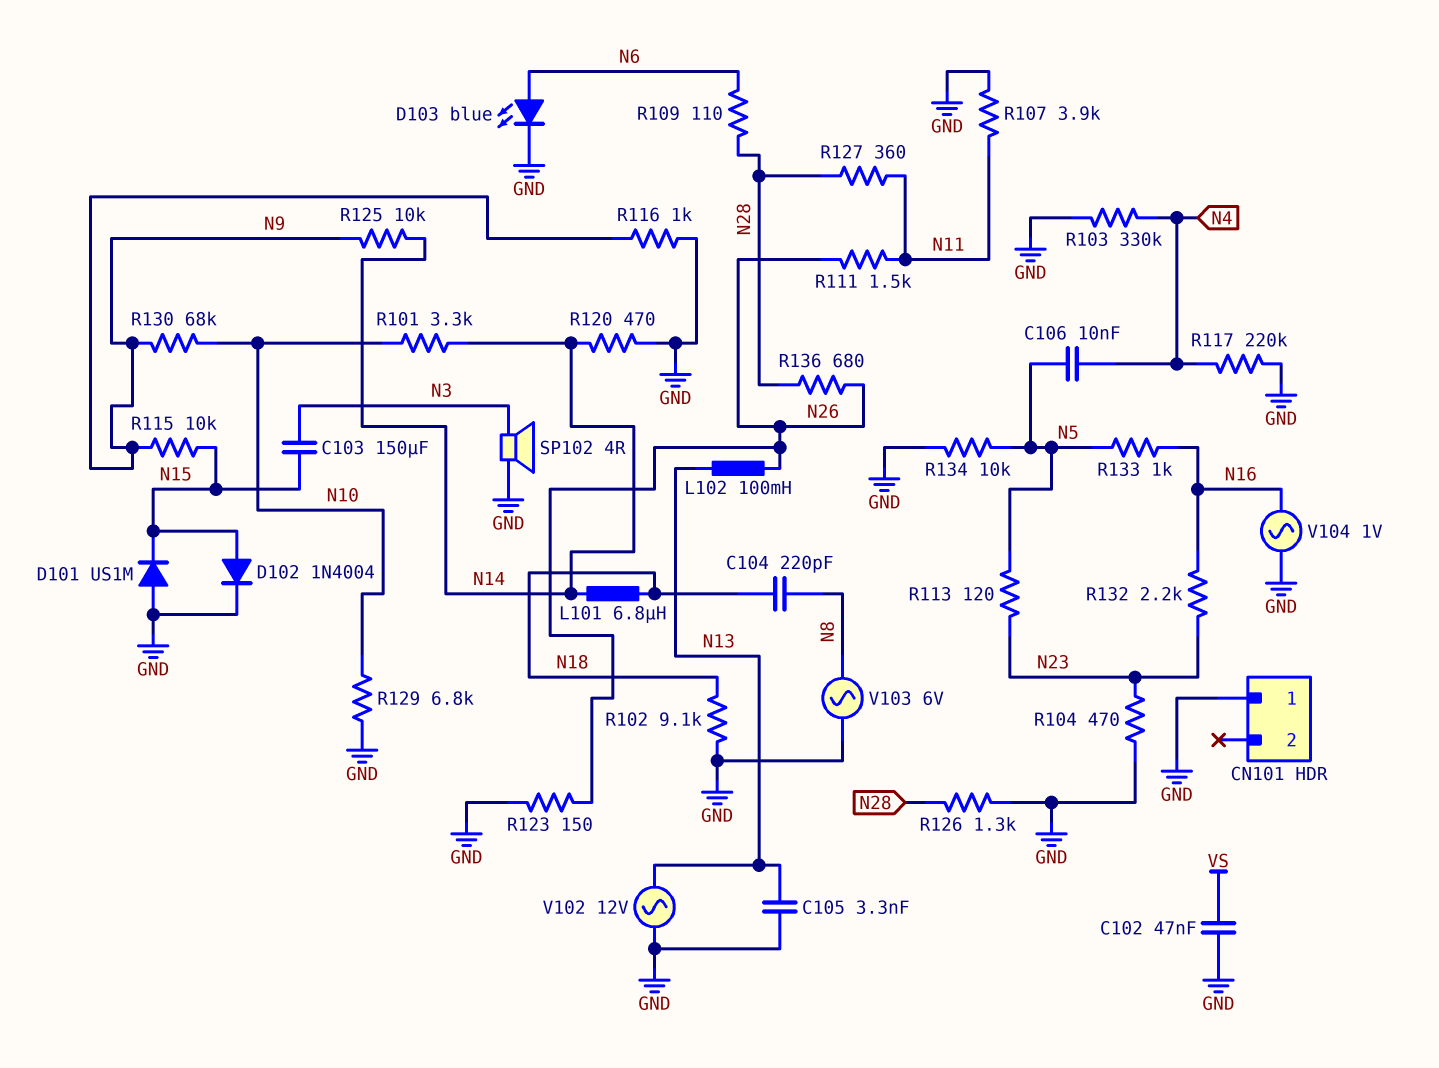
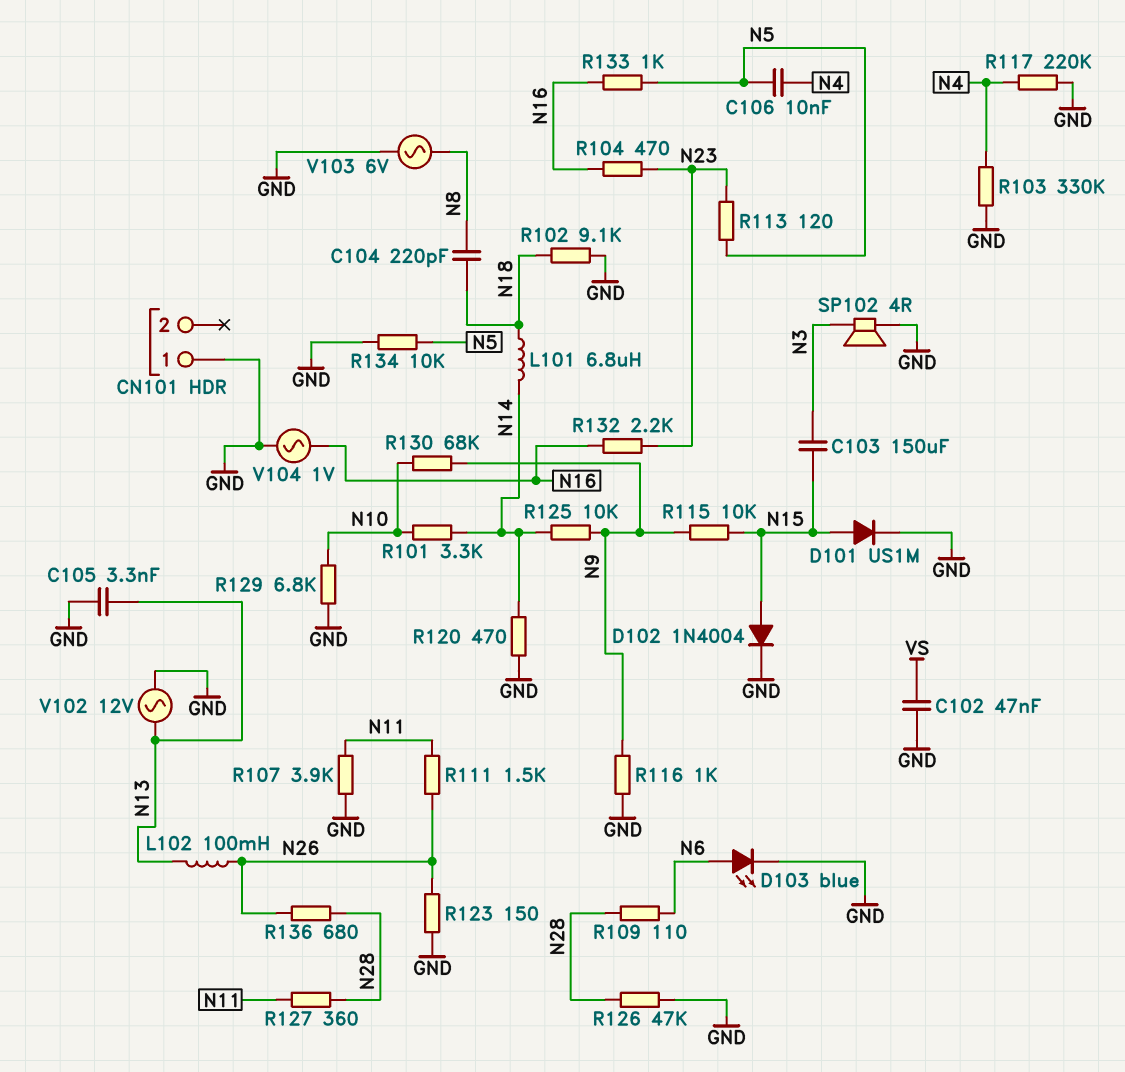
D101: diode US1M (A GND, K N15) -> diode US1M (A N15, K GND)
R104: 470 (GND, N23) -> 470 (N16, N23)
R126: 1.3k (GND, N28) -> 47k (GND, N28)

